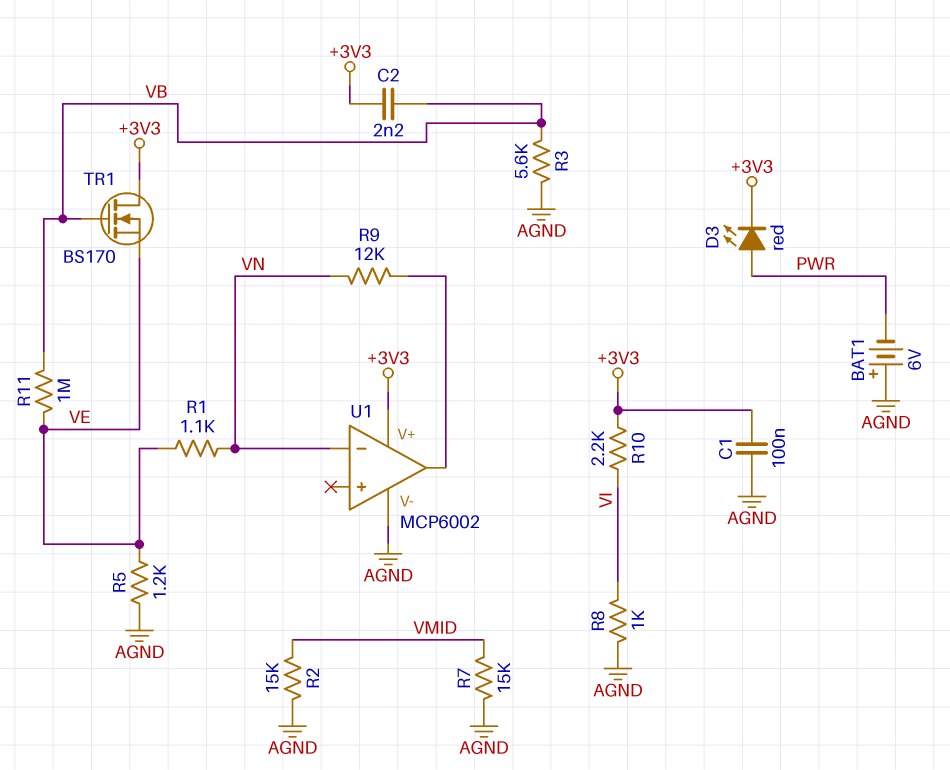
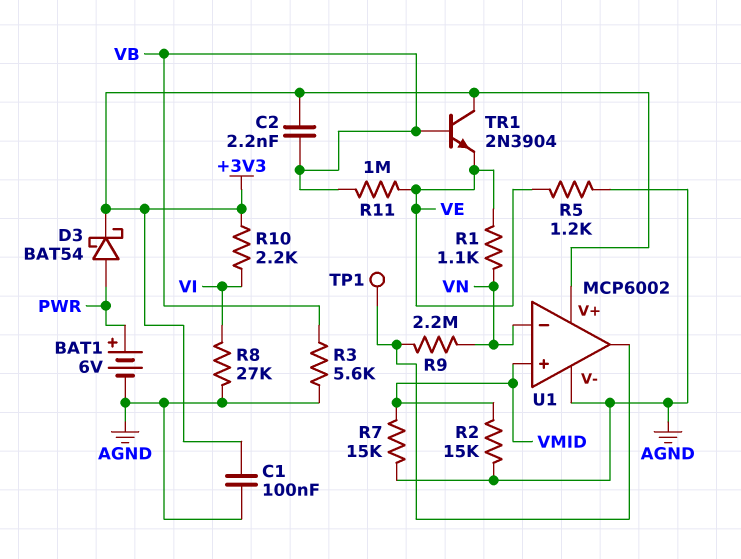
BAT1: 6V (plus AGND, minus PWR) -> 6V (plus PWR, minus AGND)
D3: LED red (A PWR, K +3V3) -> schottky BAT54 (A PWR, K +3V3)
R8: 1k (AGND, VI) -> 27k (AGND, VI)
R9: 12k (U1/out, VN) -> 2.2M (U1/out, VN)
TP1: none -> test point (U1/out)
TR1: NMOS BS170 (G VB, D +3V3, S VE) -> NPN 2N3904 (B VB, C +3V3, E VE)
U1 pin in+: none -> VMID

